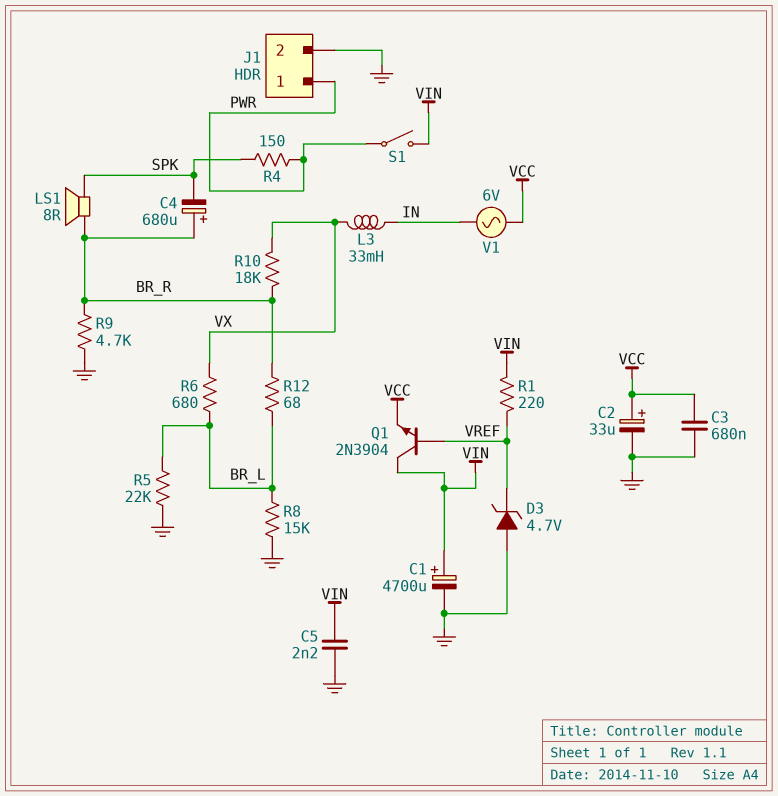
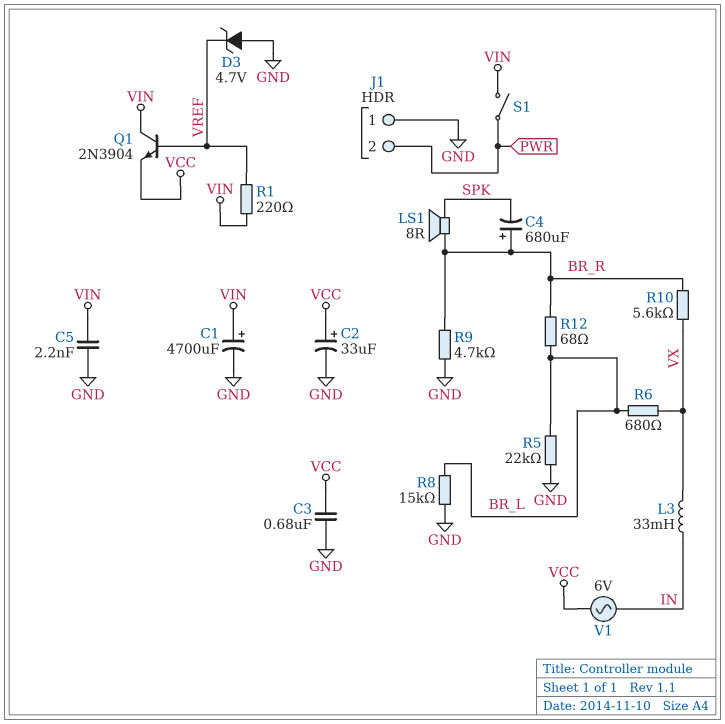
J1 pin 1: PWR -> GND
J1 pin 2: GND -> PWR
R4: 150 (PWR, SPK) -> none
R10: 18k (BR_R, VX) -> 5.6k (BR_R, VX)

